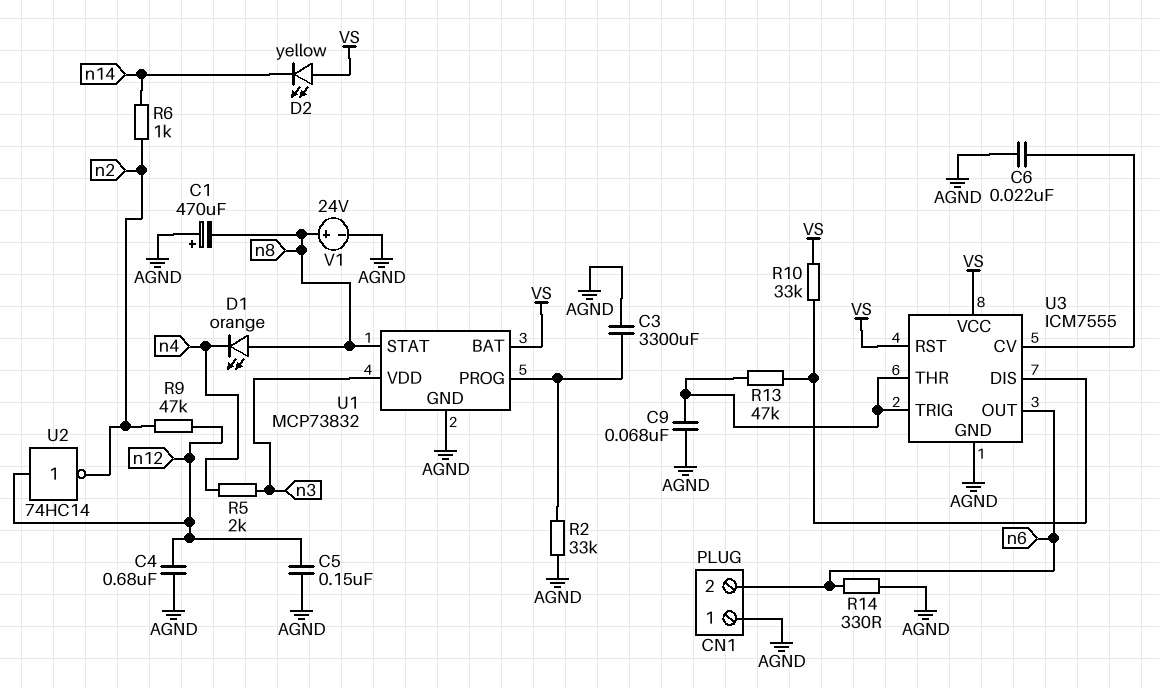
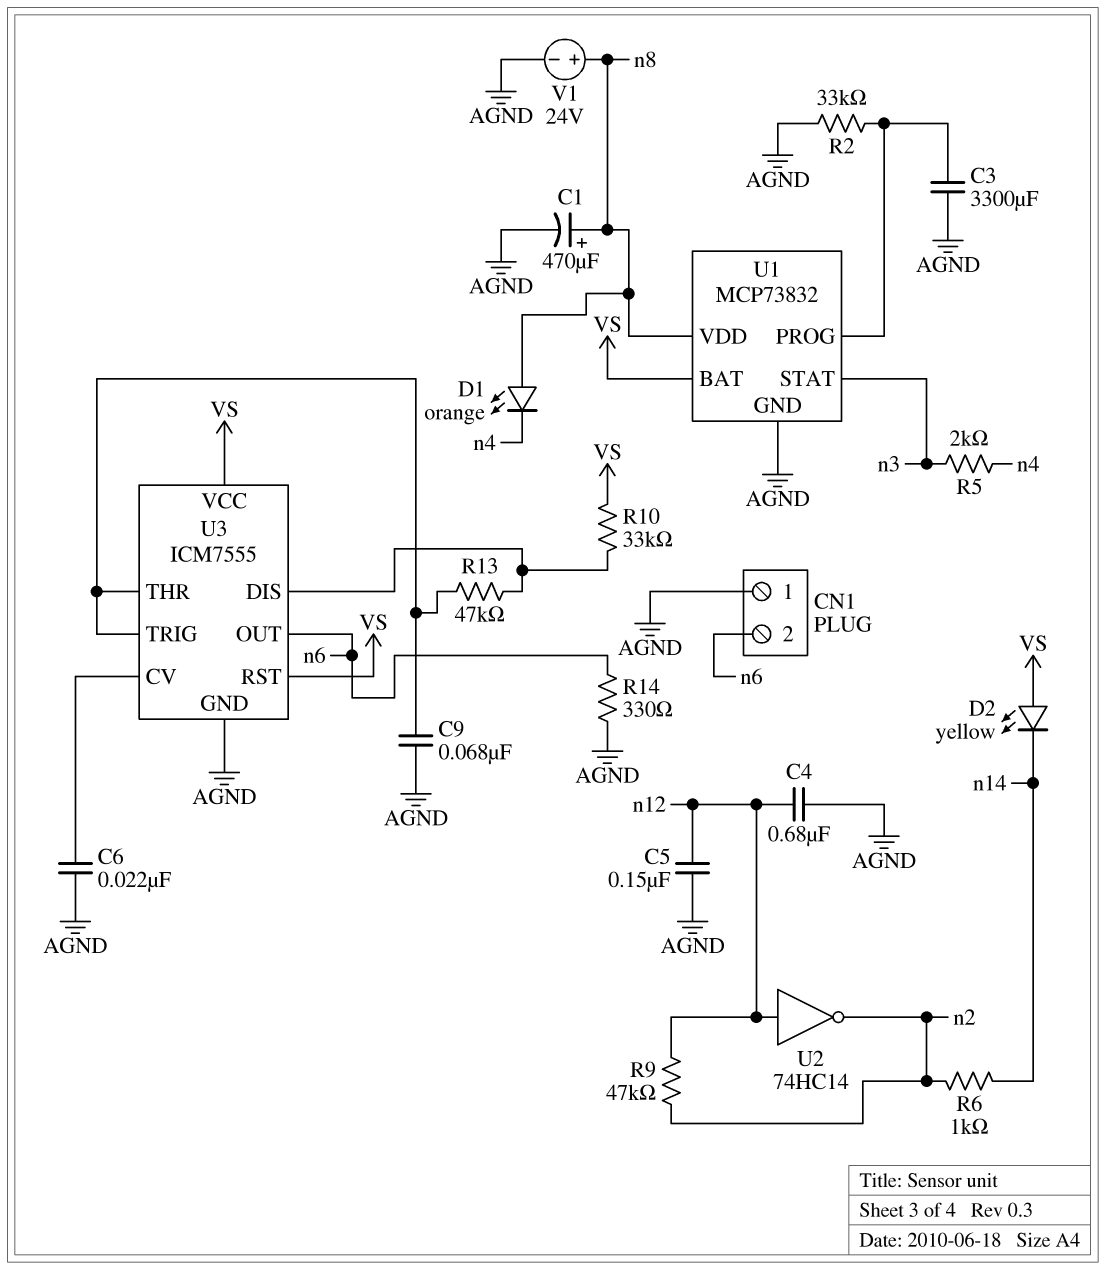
C1: 470uF (plus AGND, minus n8) -> 470uF (plus n8, minus AGND)
U1 pin STAT: n8 -> n3
U1 pin VDD: n3 -> n8

